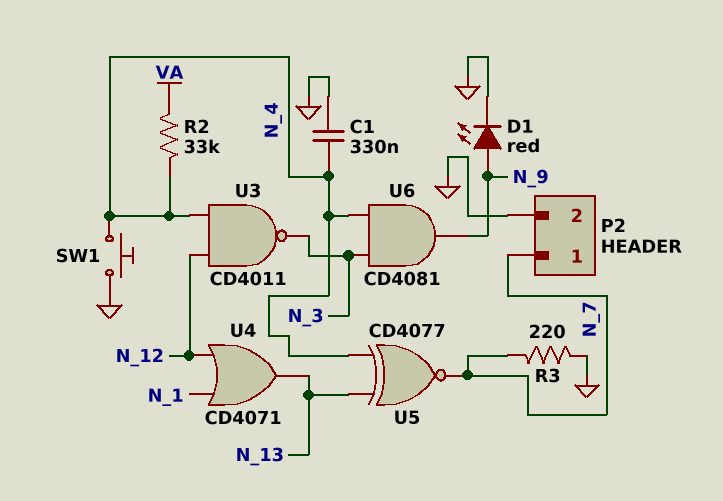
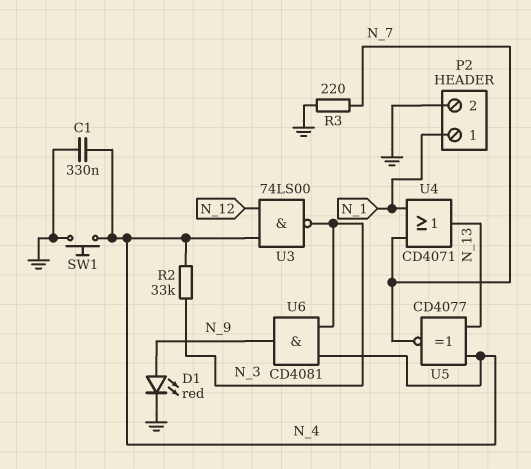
P2 pin 1: N_7 -> N_1
R2: 33k (N_4, VA) -> 33k (N_3, N_4)
U3: NAND CD4011 (in N_4, in N_12, out N_3) -> NAND 74LS00 (in N_4, in N_12, out N_3)
U4: OR CD4071 (in N_1, in N_12, out N_13) -> OR CD4071 (in N_1, in N_7, out N_13)

